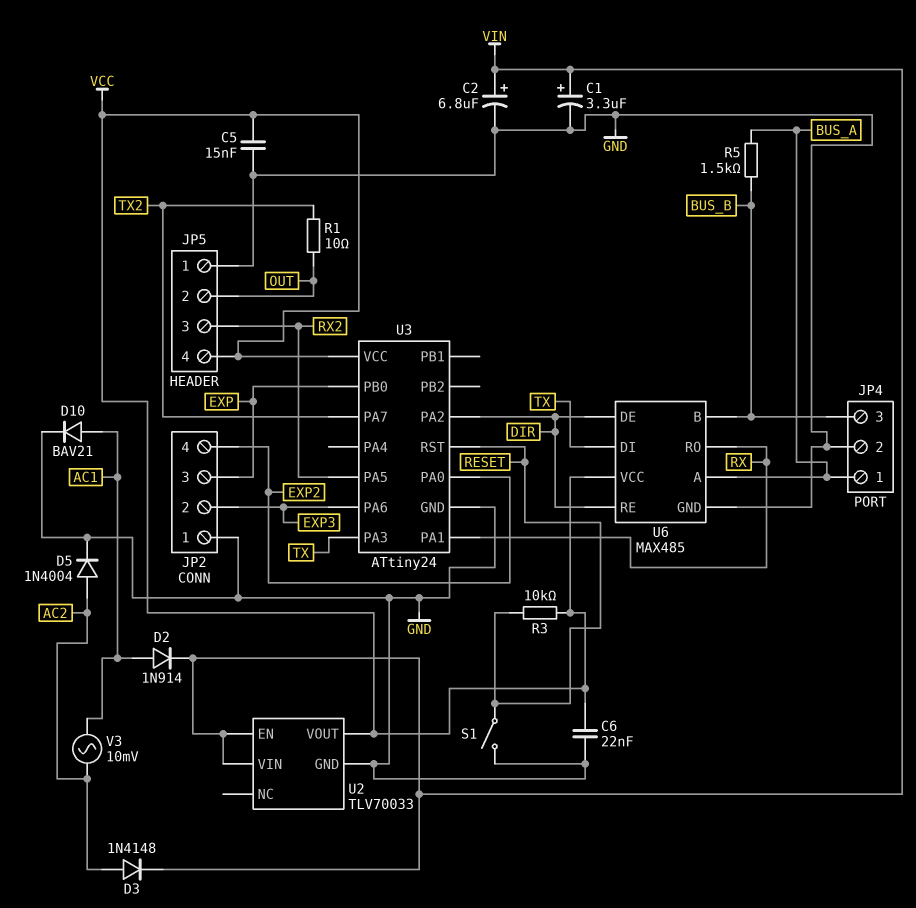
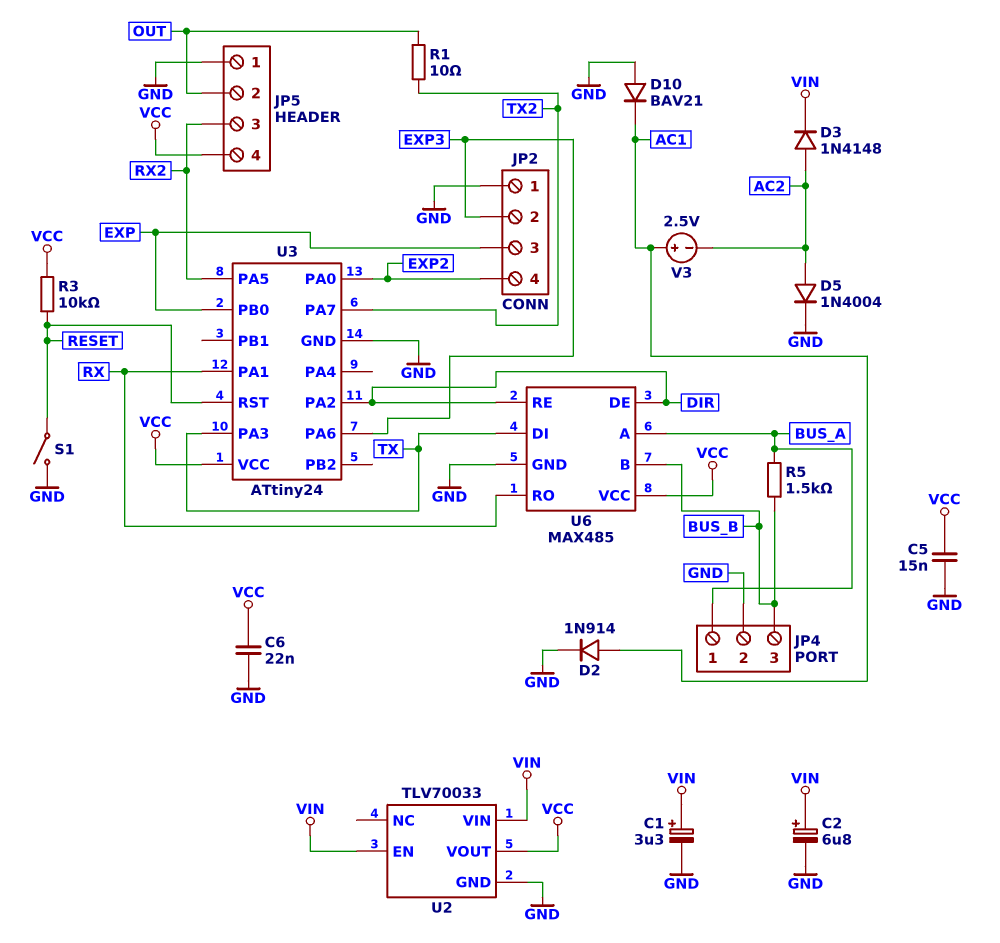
D2: diode 1N914 (A AC1, K VIN) -> diode 1N914 (A AC1, K GND)
D10: diode BAV21 (A AC1, K GND) -> diode BAV21 (A GND, K AC1)
V3: AC 10mV (AC1, AC2) -> 2.5V (plus AC1, minus AC2)

